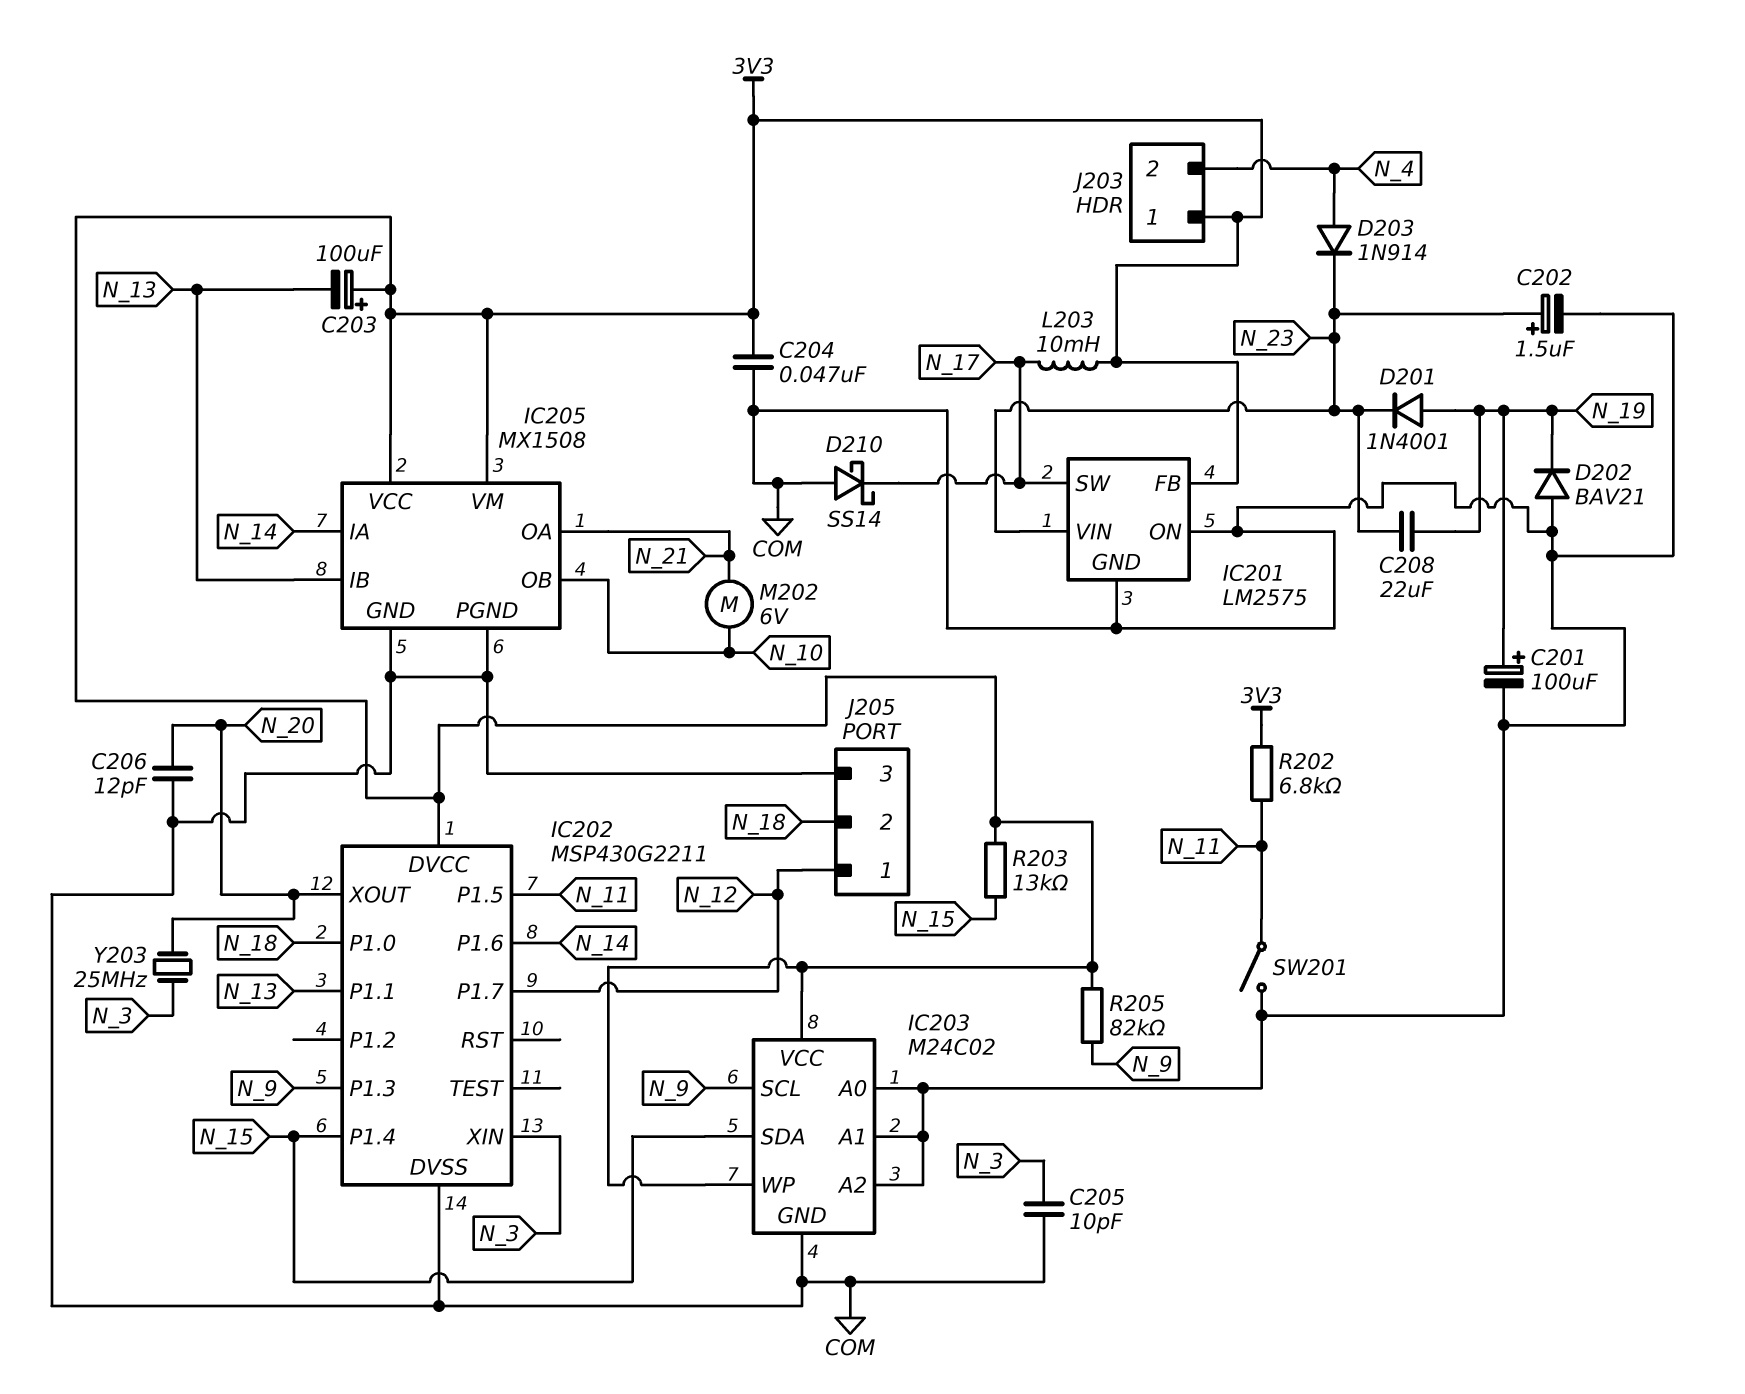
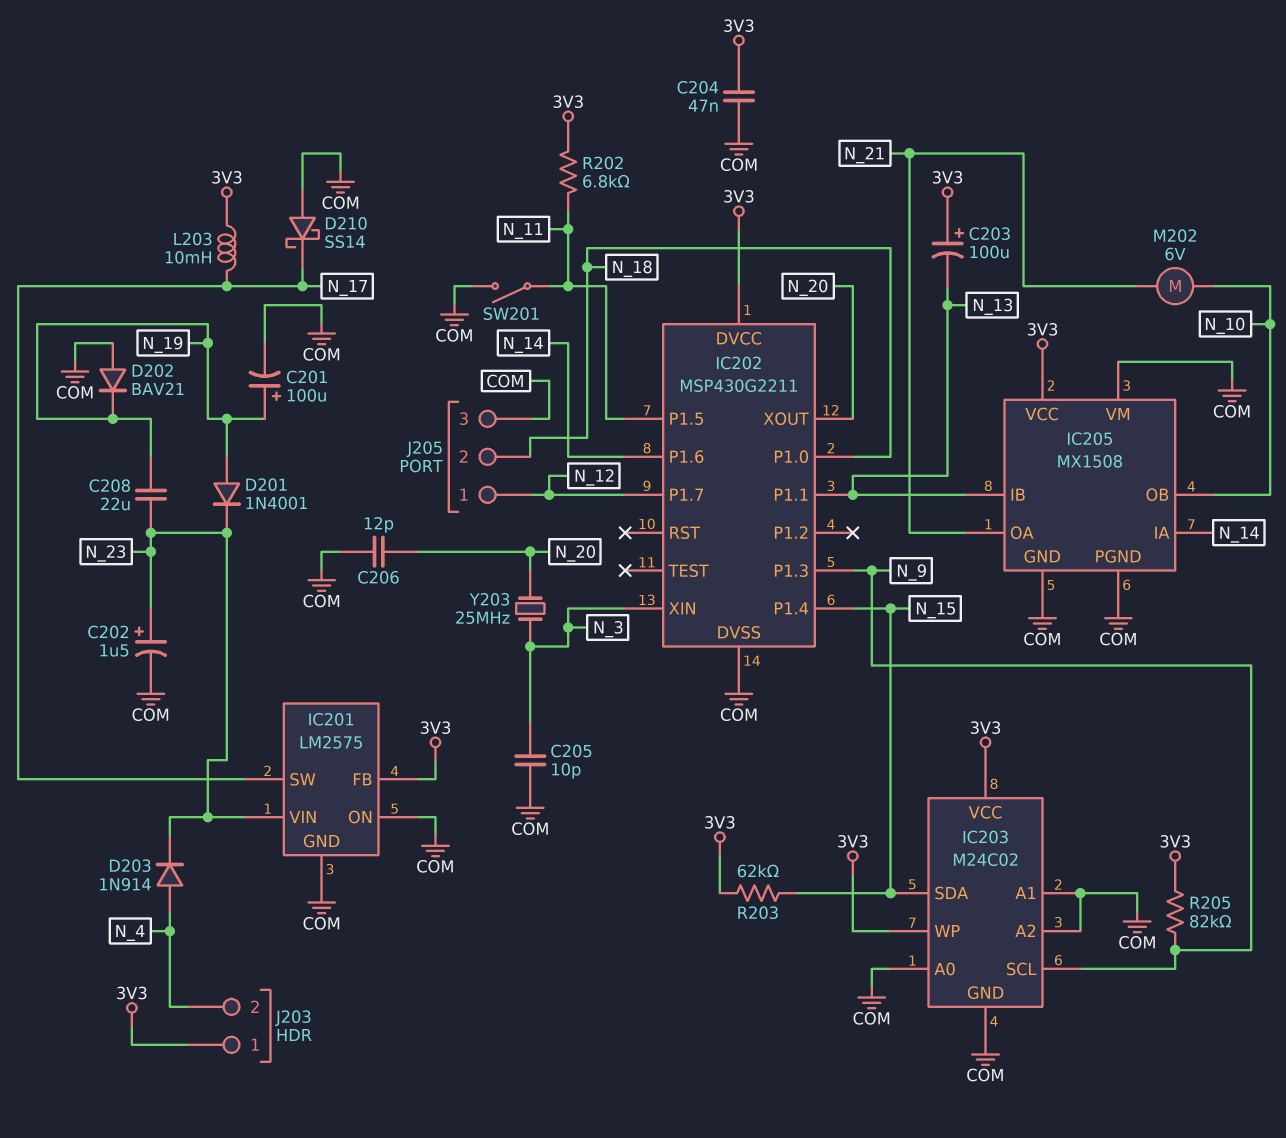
IC205 pin VM: 3V3 -> COM
R203: 13k (3V3, N_15) -> 62k (3V3, N_15)

